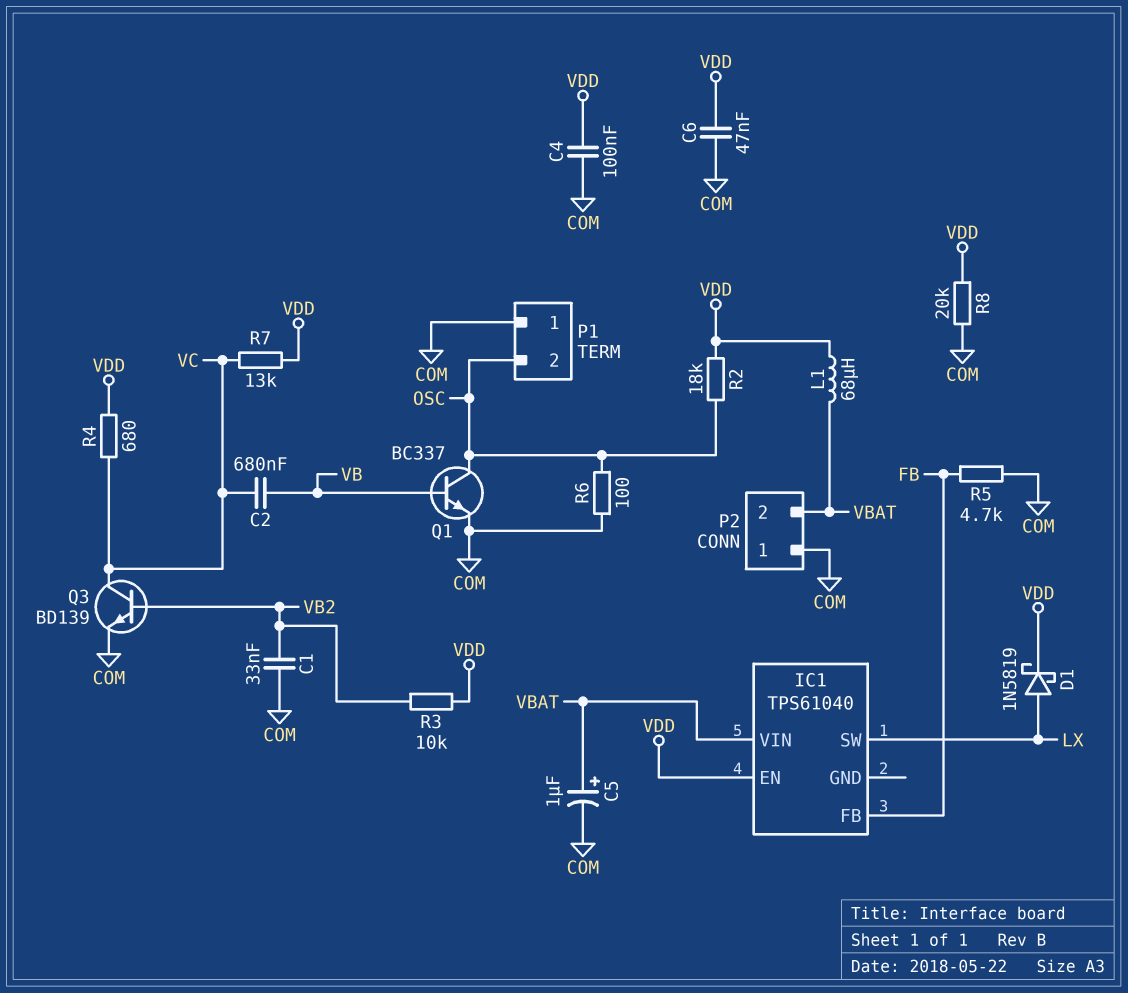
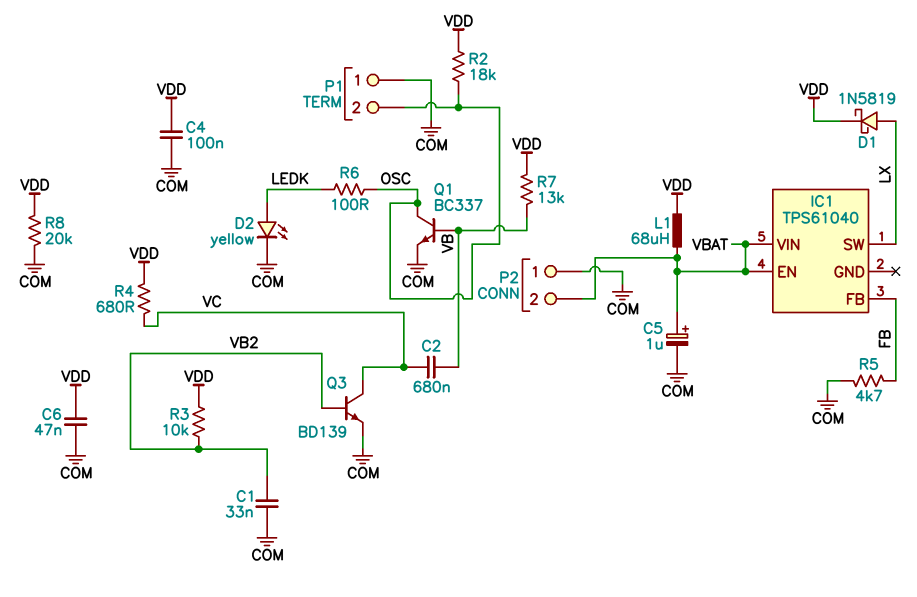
D2: none -> LED yellow (A LEDK, K COM)
IC1 pin EN: VDD -> VBAT
R6: 100 (COM, OSC) -> 100 (LEDK, OSC)
R7: 13k (VC, VDD) -> 13k (VB, VDD)

